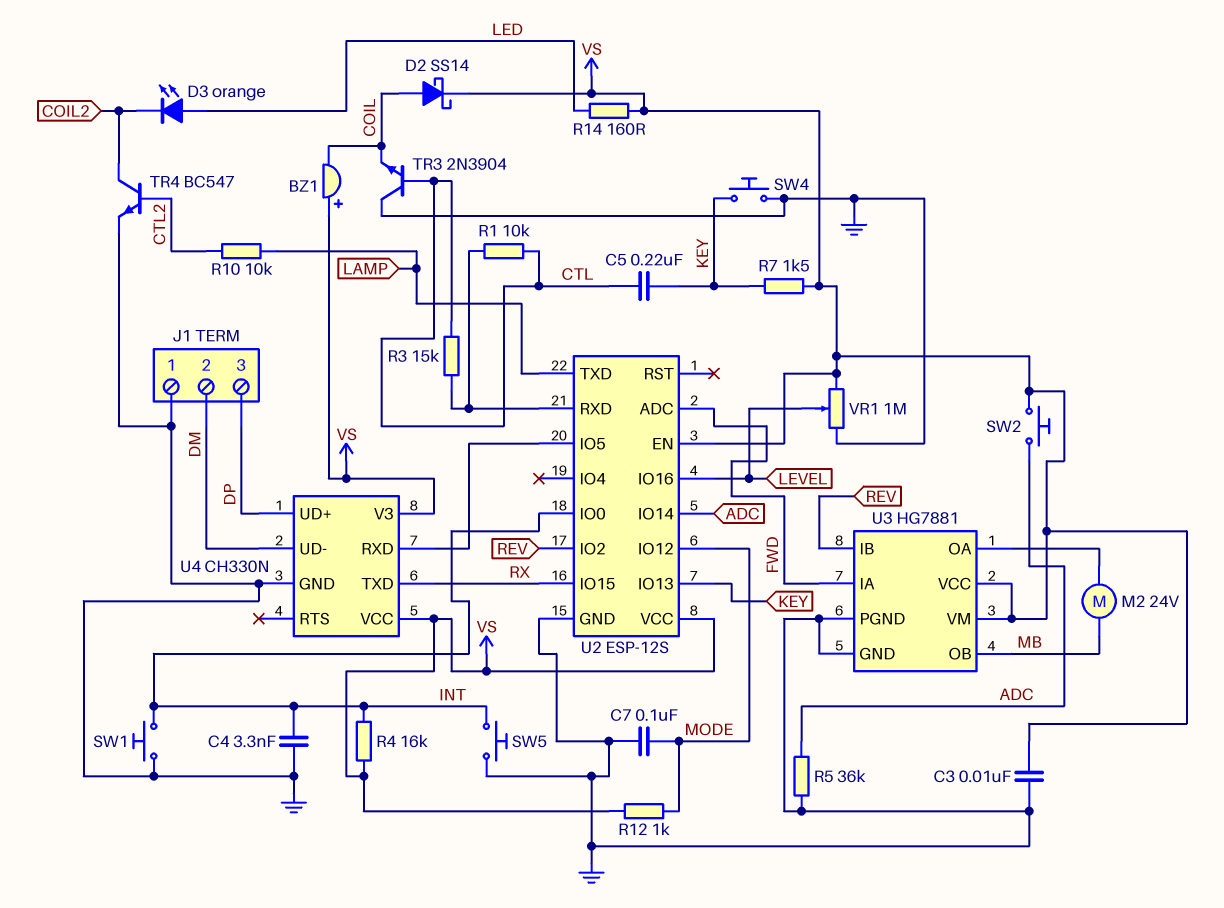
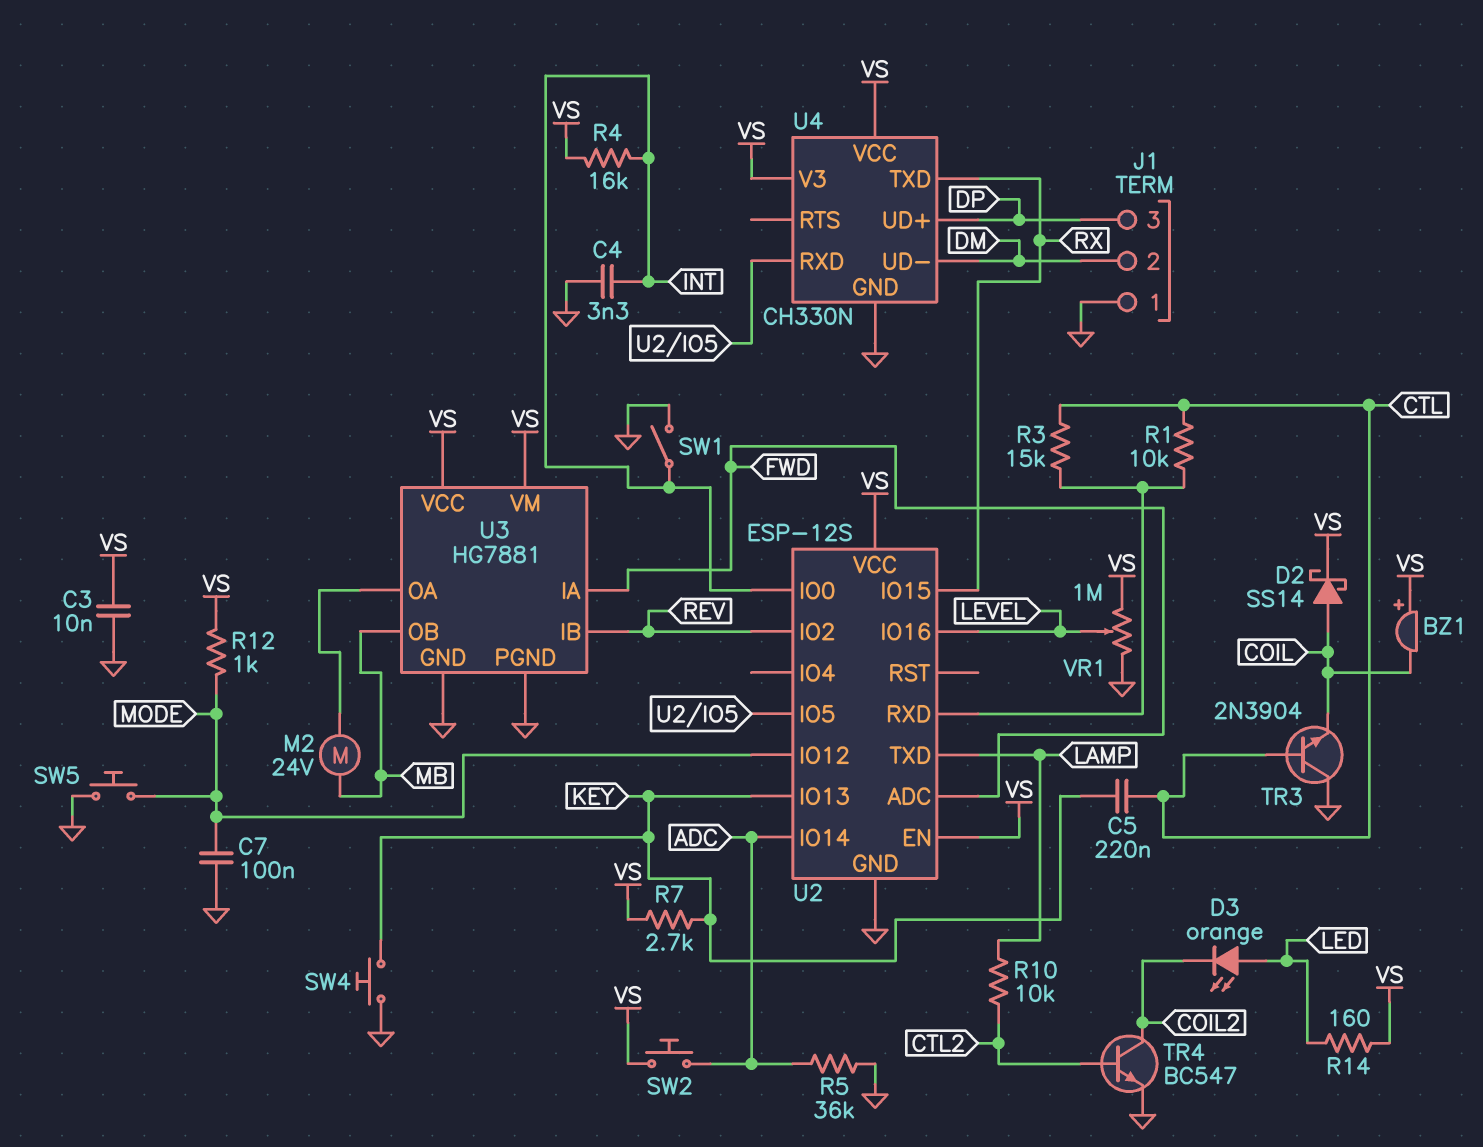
R7: 1.5k (KEY, VS) -> 2.7k (KEY, VS)
SW1: button (GND, INT) -> switch (GND, INT)
SW5: button (GND, INT) -> button (GND, MODE)

